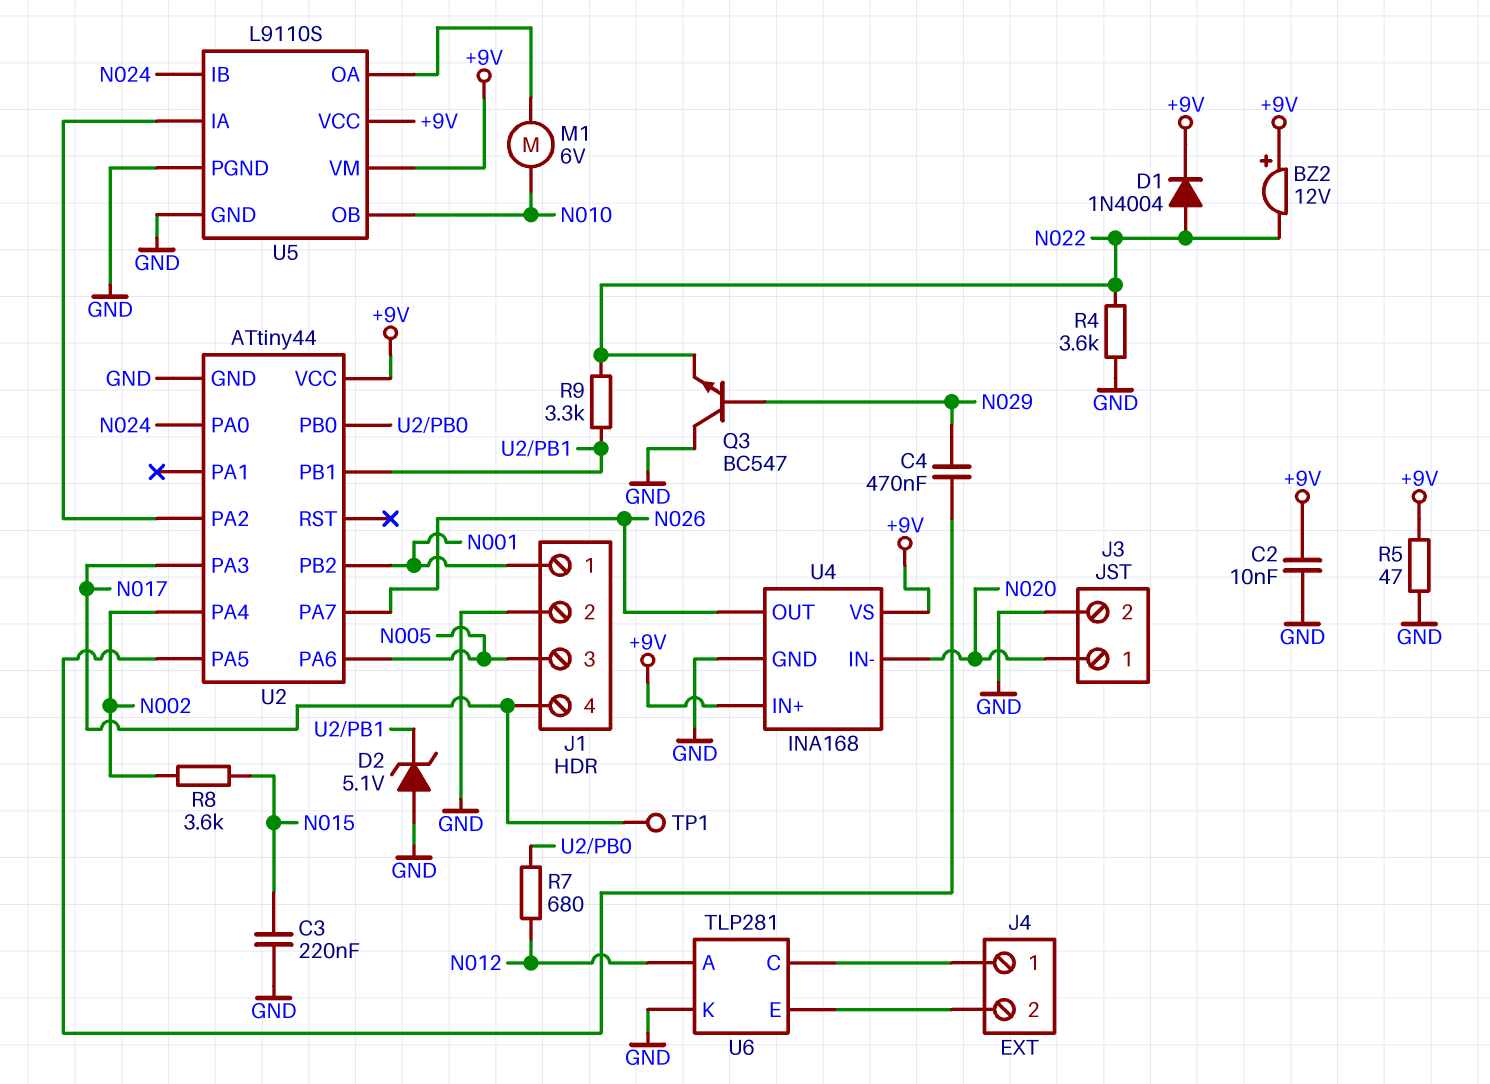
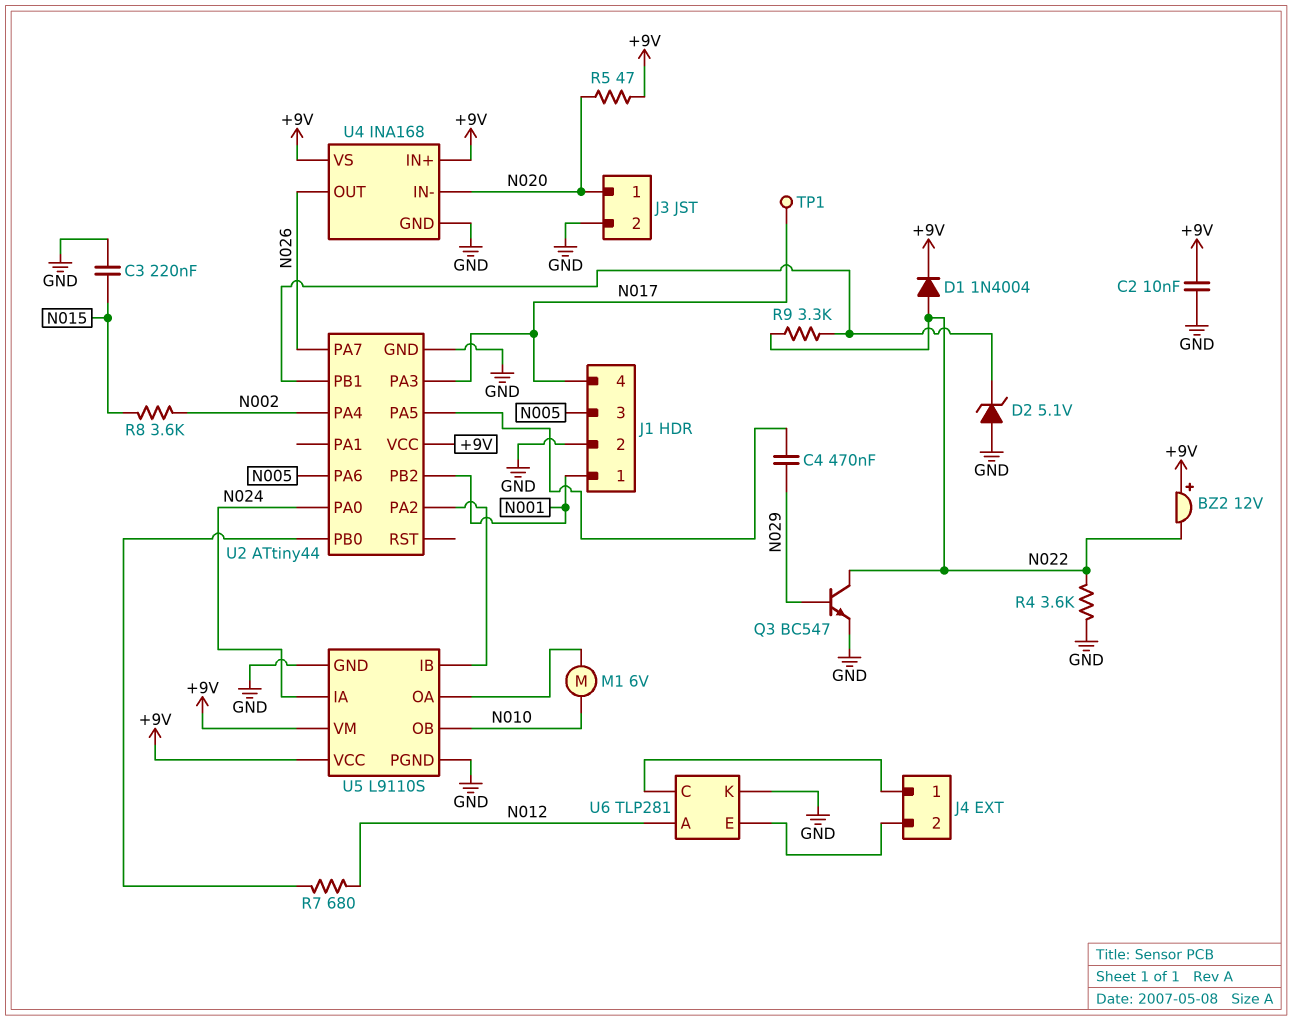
Q3: NPN BC547 (B N029, C GND, E N022) -> NPN BC547 (B N029, C N022, E GND)
R5: 47 (+9V, GND) -> 47 (+9V, N020)
U5 pin IA: U2/PA2 -> N024
U5 pin IB: N024 -> U2/PA2

